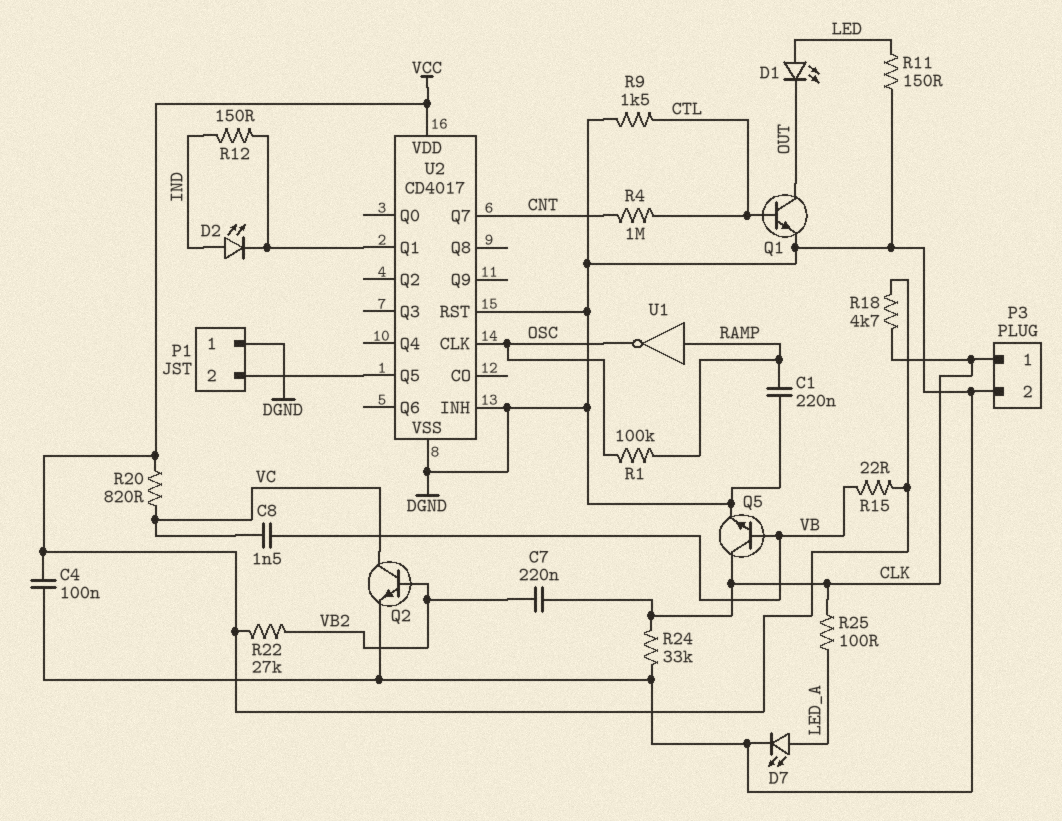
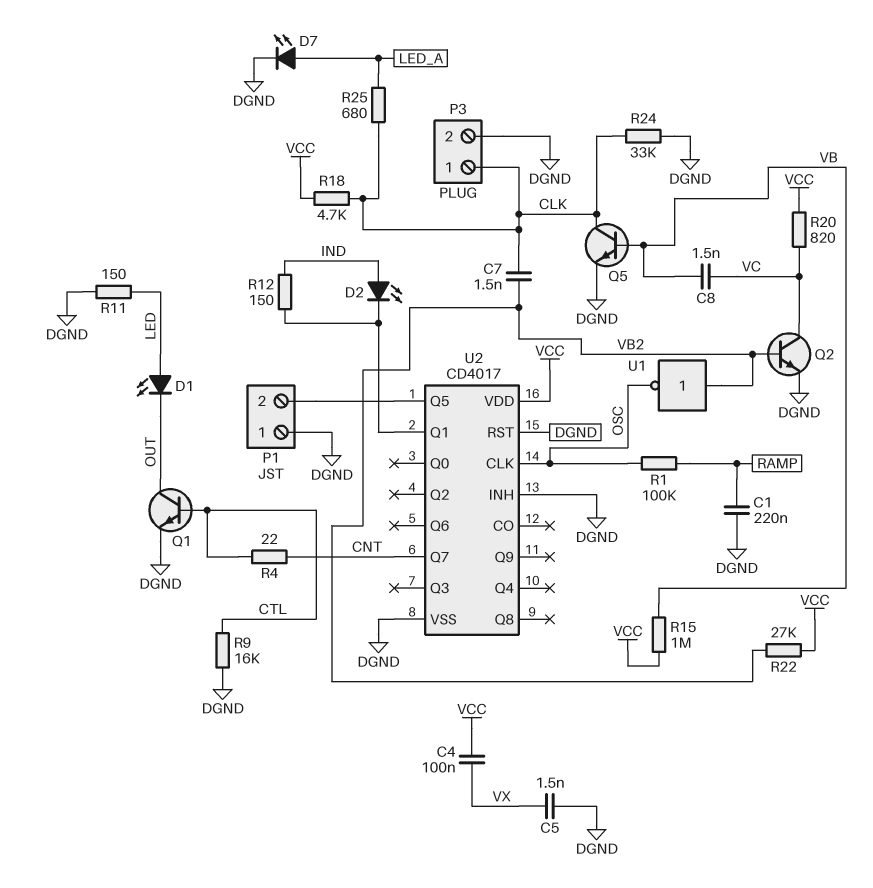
C4: 100nF (DGND, VCC) -> 100nF (VCC, VX)
C5: none -> 1.5nF (DGND, VX)
C7: 220nF (CLK, VB2) -> 1.5nF (CLK, VB2)
R4: 1M (CNT, CTL) -> 22 (CNT, CTL)
R9: 1.5k (CTL, DGND) -> 16k (CTL, DGND)
R15: 22 (VB, VCC) -> 1M (VB, VCC)
R25: 100 (CLK, LED_A) -> 680 (CLK, LED_A)
U1: NOT (in RAMP, out OSC) -> NOT (in VB2, out OSC)

